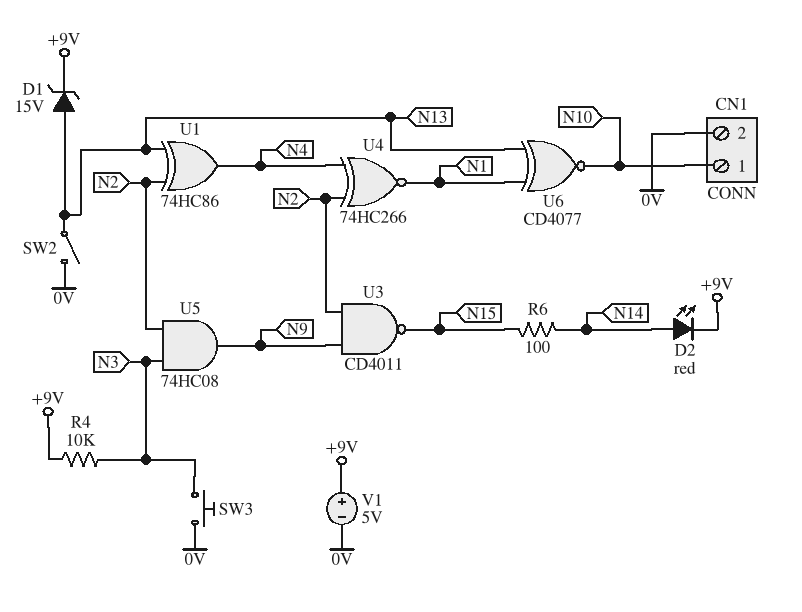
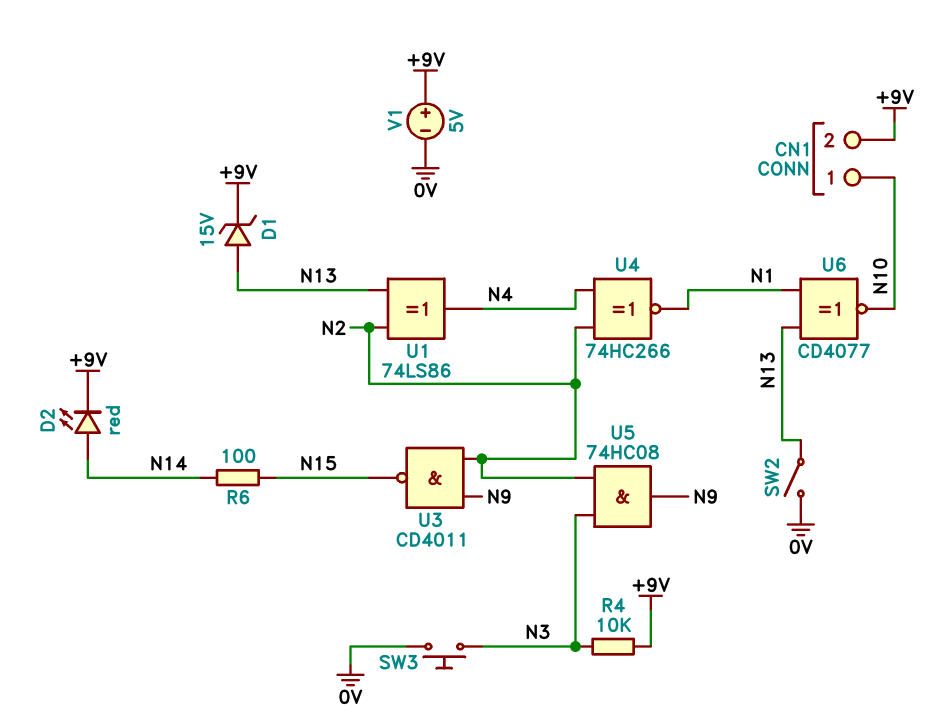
CN1 pin 2: 0V -> +9V
U1: XOR 74HC86 (in N2, in N13, out N4) -> XOR 74LS86 (in N2, in N13, out N4)

